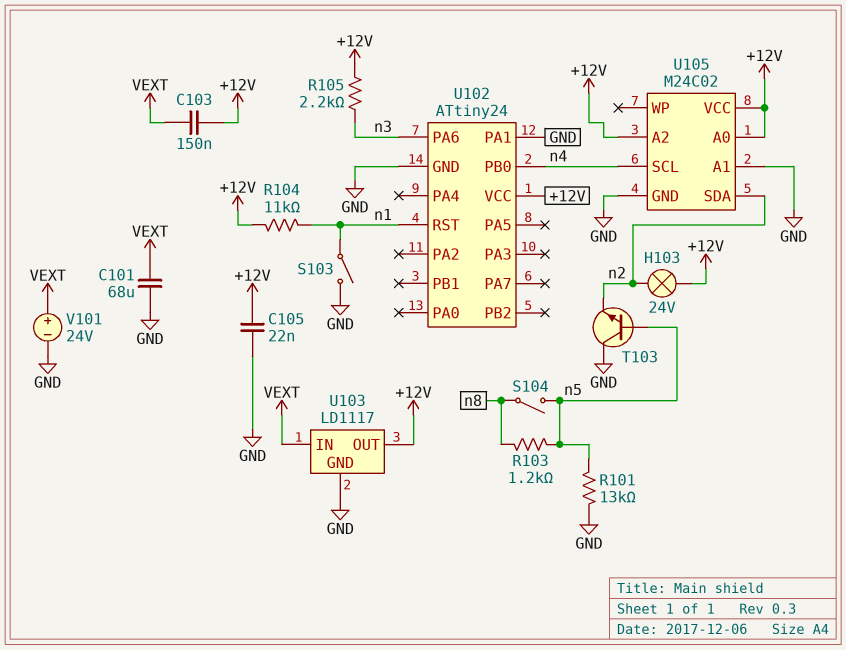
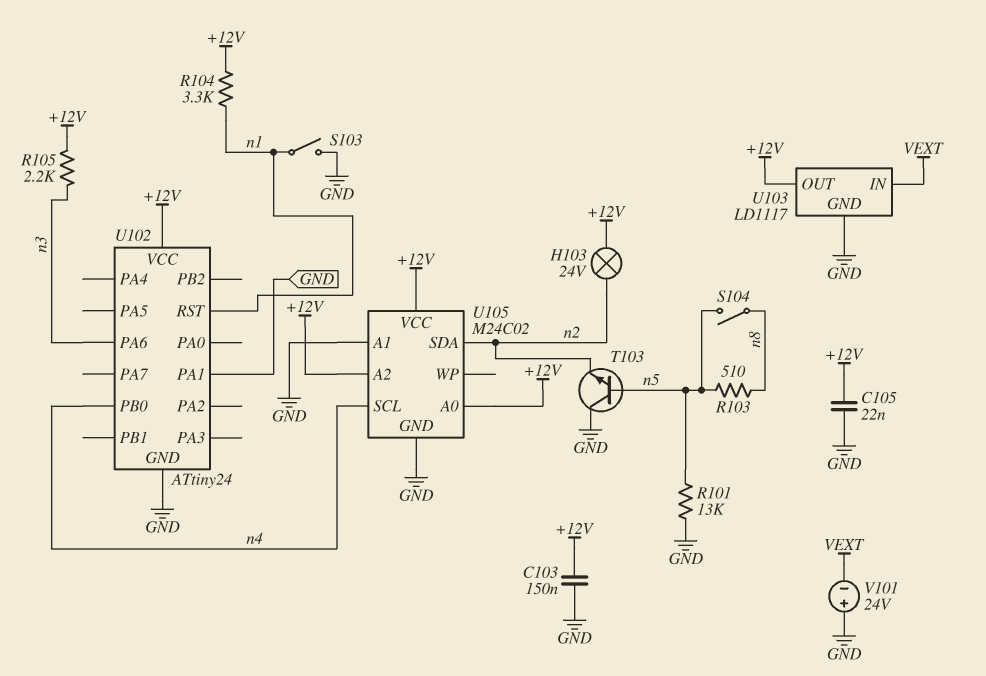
C101: 68uF (GND, VEXT) -> none
C103: 150nF (+12V, VEXT) -> 150nF (+12V, GND)
R103: 1.2k (n5, n8) -> 510 (n5, n8)
R104: 11k (+12V, n1) -> 3.3k (+12V, n1)
V101: 24V (plus VEXT, minus GND) -> 24V (plus GND, minus VEXT)

